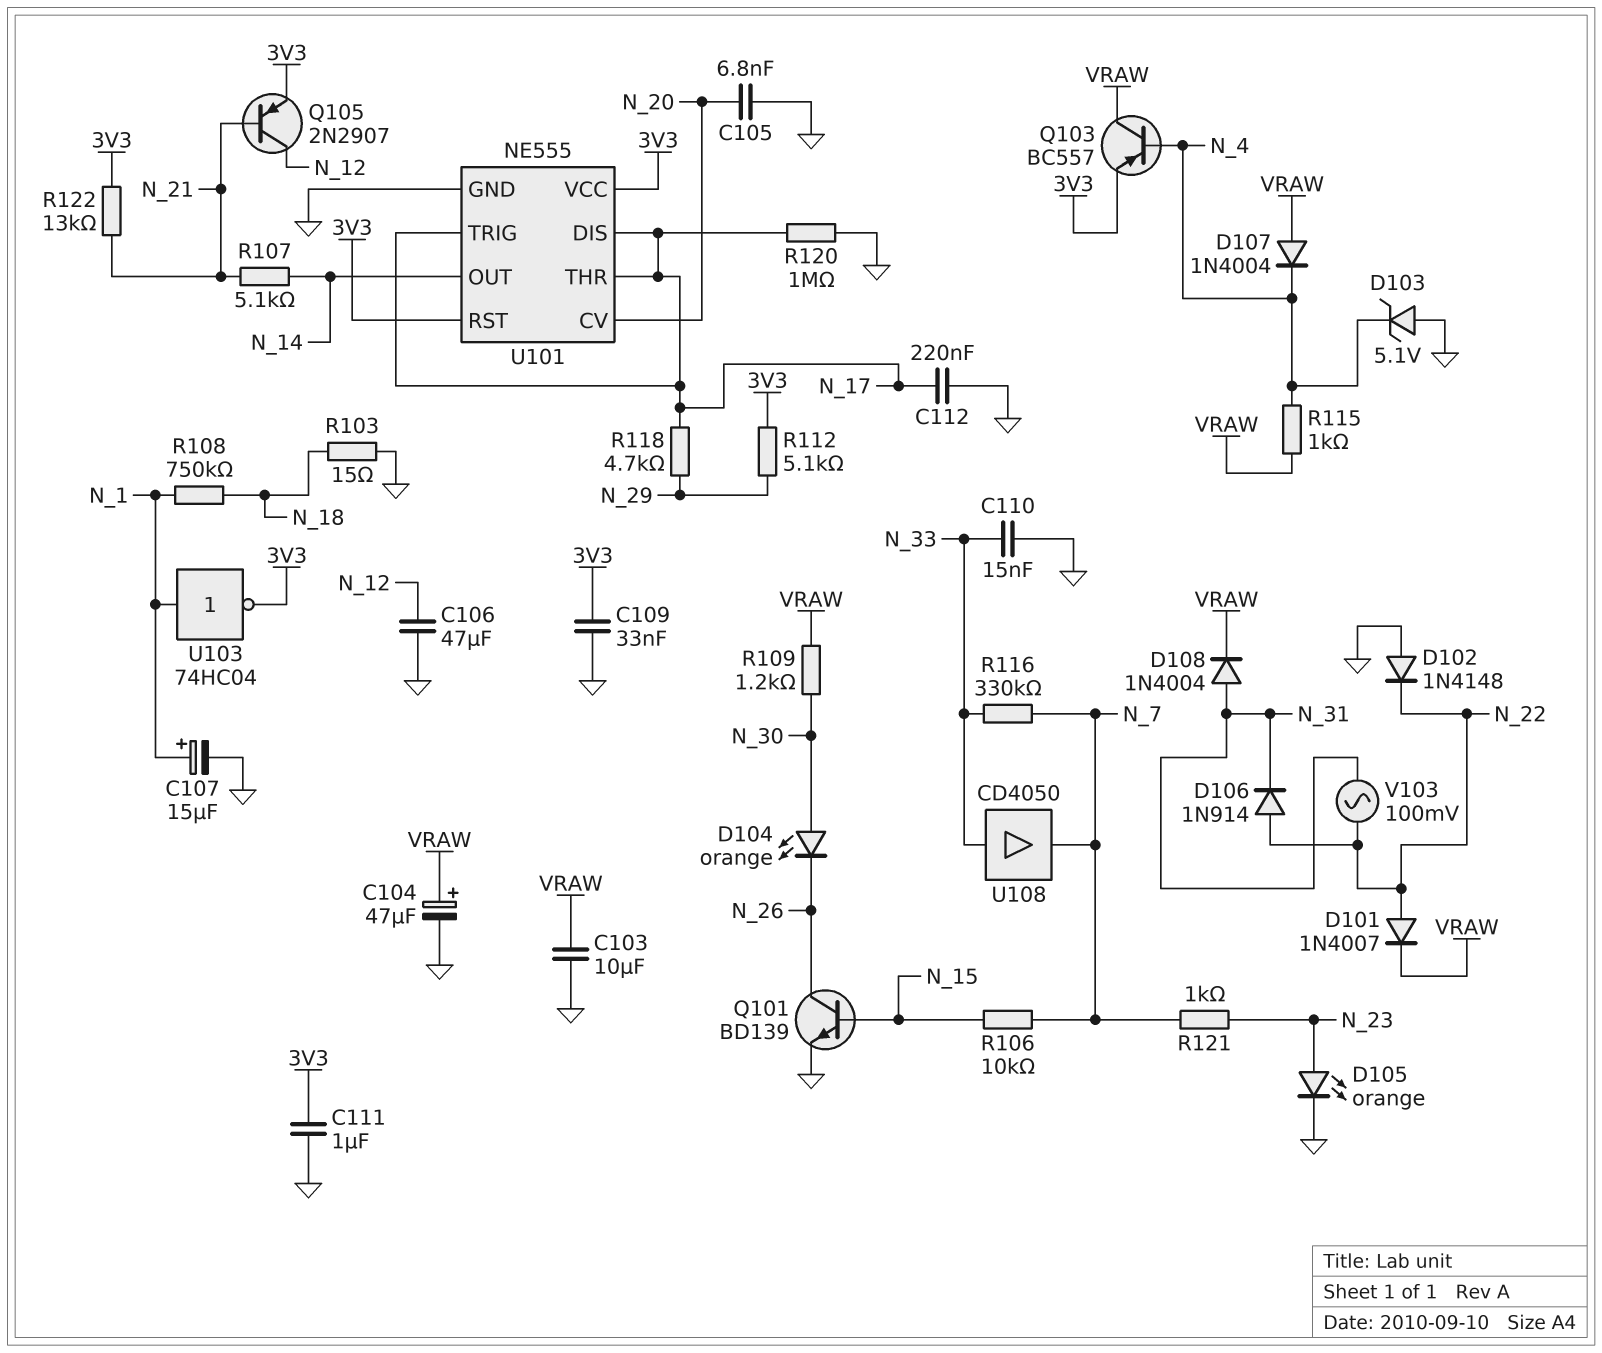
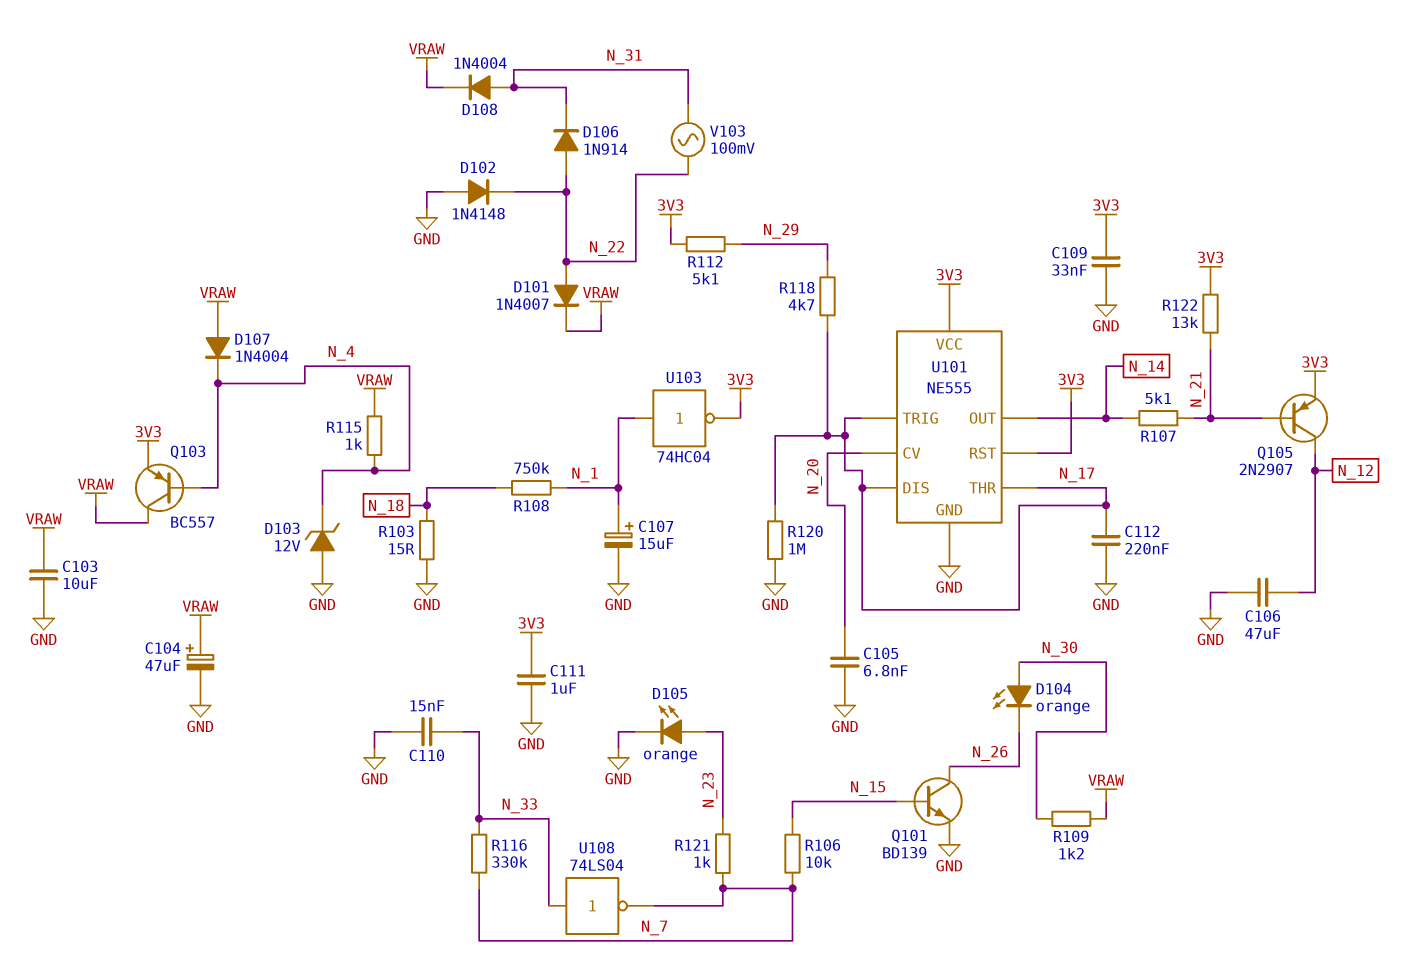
D103: zener 5.1V (A GND, K N_4) -> zener 12V (A GND, K N_4)
U108: buffer CD4050 (in N_33, out N_7) -> NOT 74LS04 (in N_33, out N_7)

